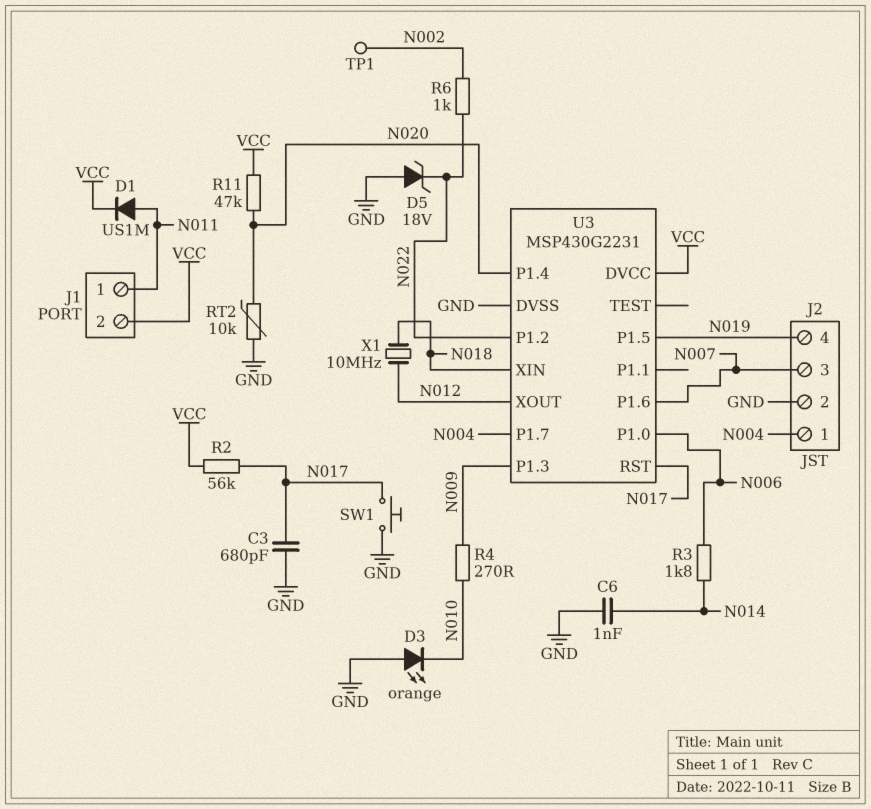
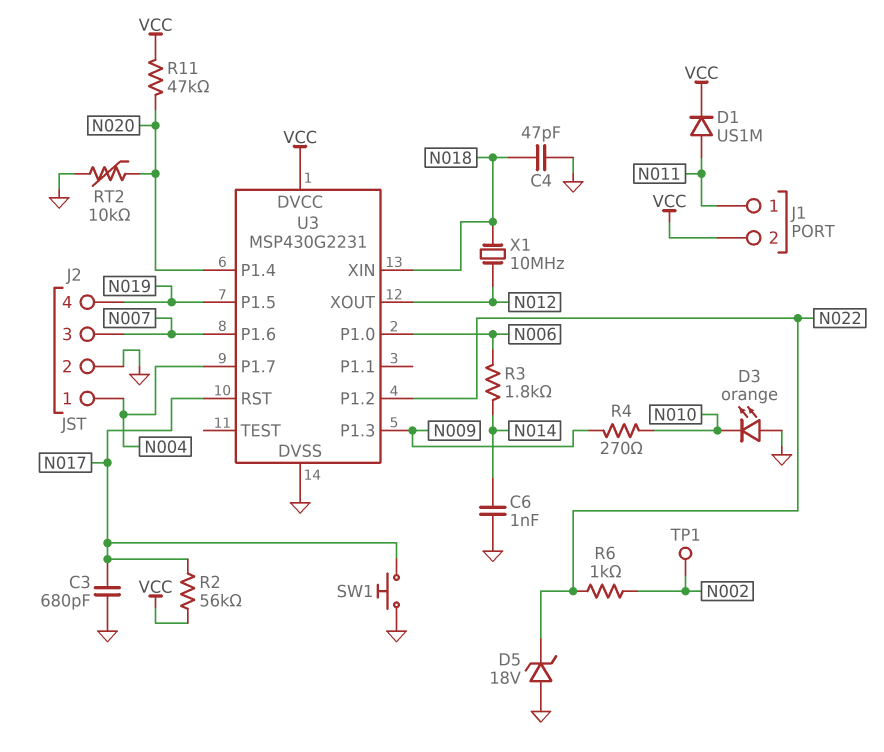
C4: none -> 47pF (GND, N018)

